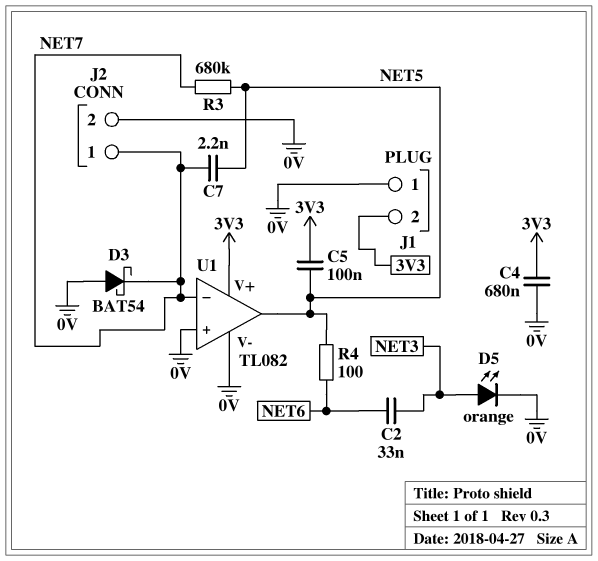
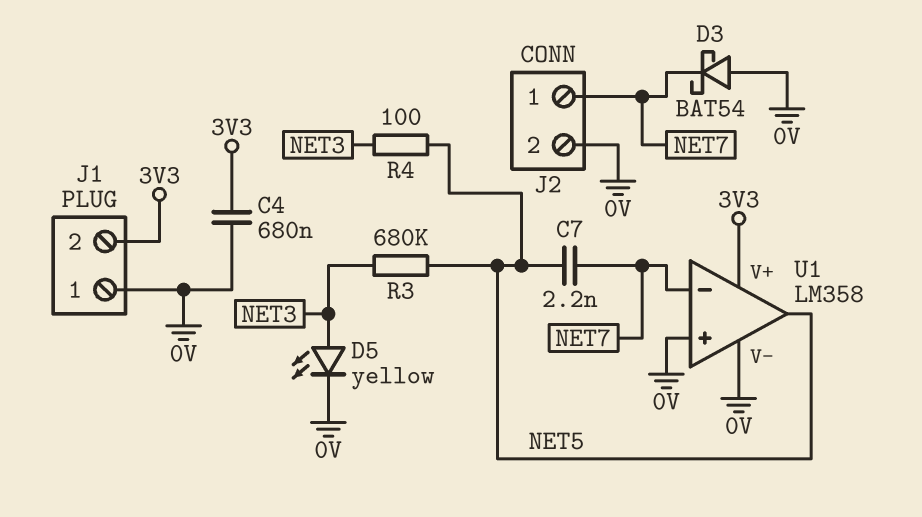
C2: 33nF (NET3, NET6) -> none
C5: 100nF (3V3, NET5) -> none
D5: LED orange (A NET3, K 0V) -> LED yellow (A NET3, K 0V)
R3: 680k (NET5, NET7) -> 680k (NET3, NET5)
R4: 100 (NET5, NET6) -> 100 (NET3, NET5)
U1: TL082 -> LM358

